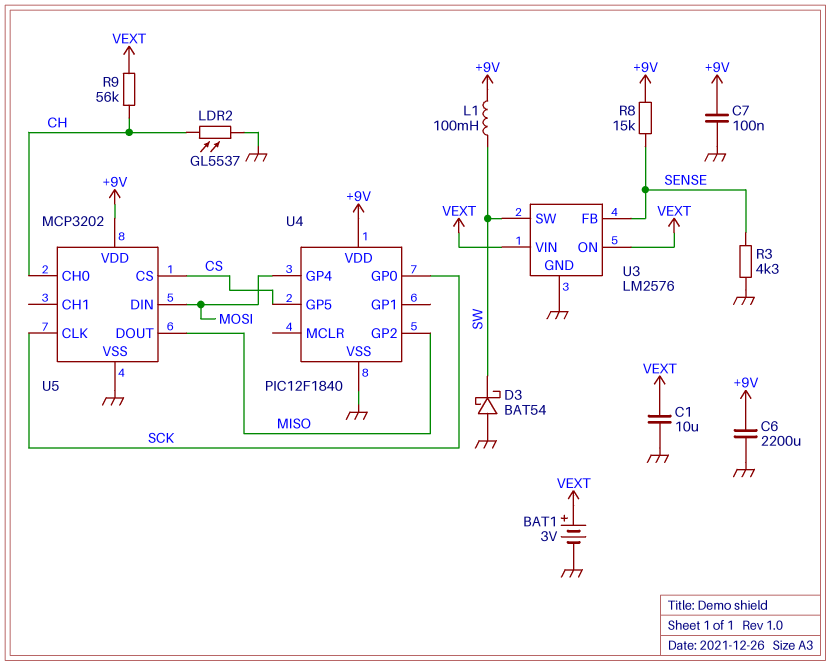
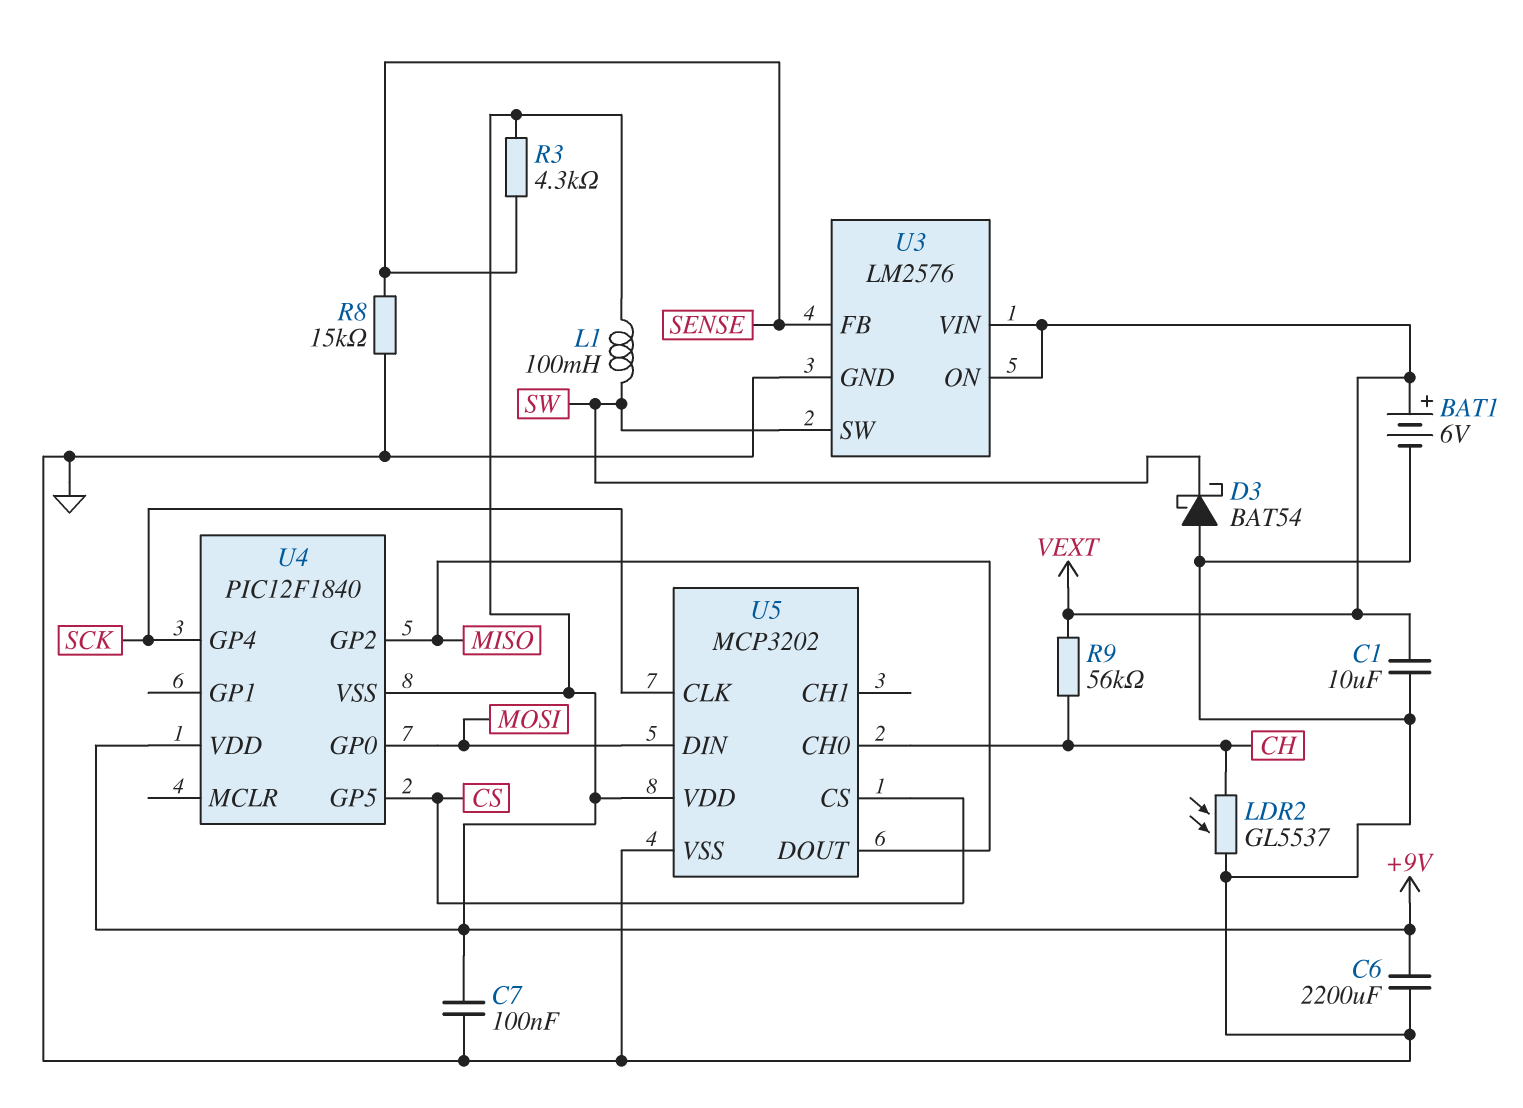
BAT1: 3V (plus VEXT, minus GND) -> 6V (plus VEXT, minus GND)
R3: 4.3k (GND, SENSE) -> 4.3k (+9V, SENSE)
R8: 15k (+9V, SENSE) -> 15k (GND, SENSE)
U4 pin GP0: SCK -> MOSI
U4 pin GP4: MOSI -> SCK
U4 pin VSS: GND -> +9V

